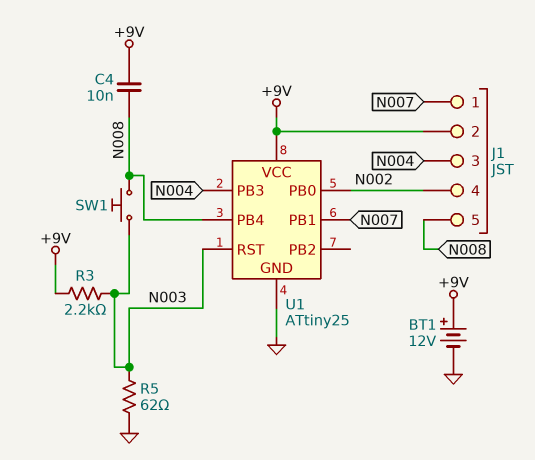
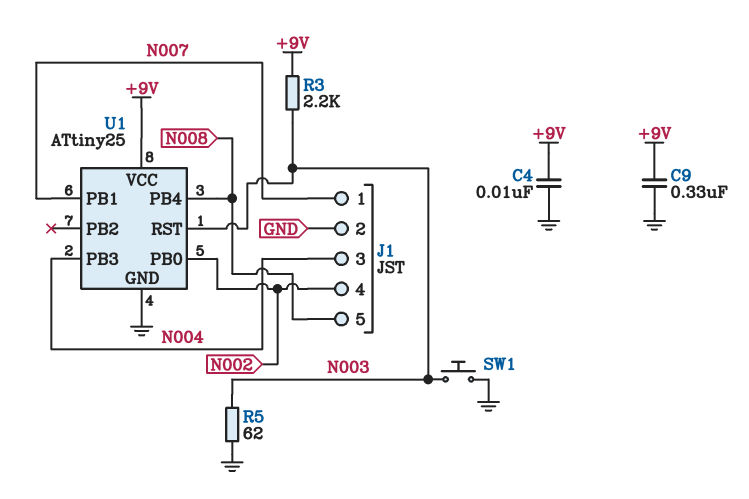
BT1: 12V (plus +9V, minus GND) -> none
C4: 10nF (+9V, N008) -> 10nF (+9V, GND)
C9: none -> 330nF (+9V, GND)
J1 pin 2: +9V -> GND
SW1: button (N003, N008) -> button (GND, N003)

